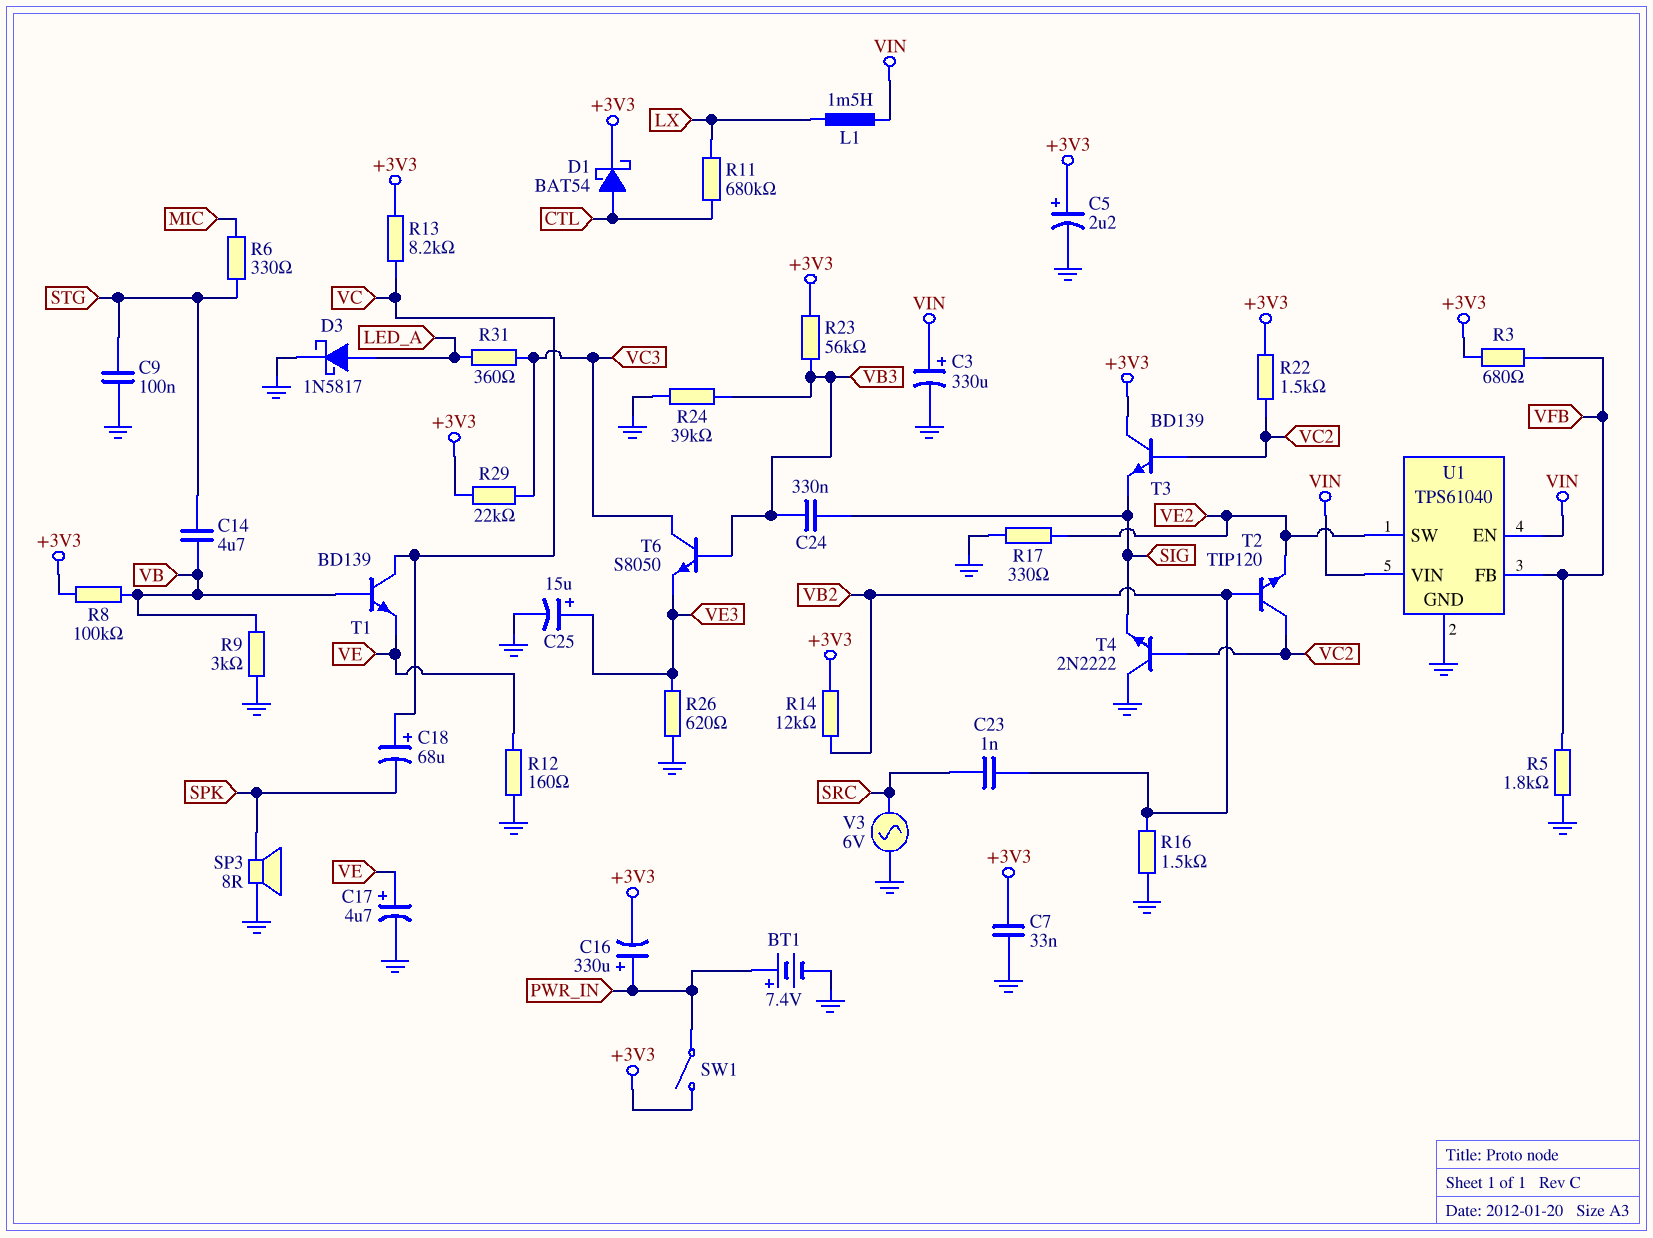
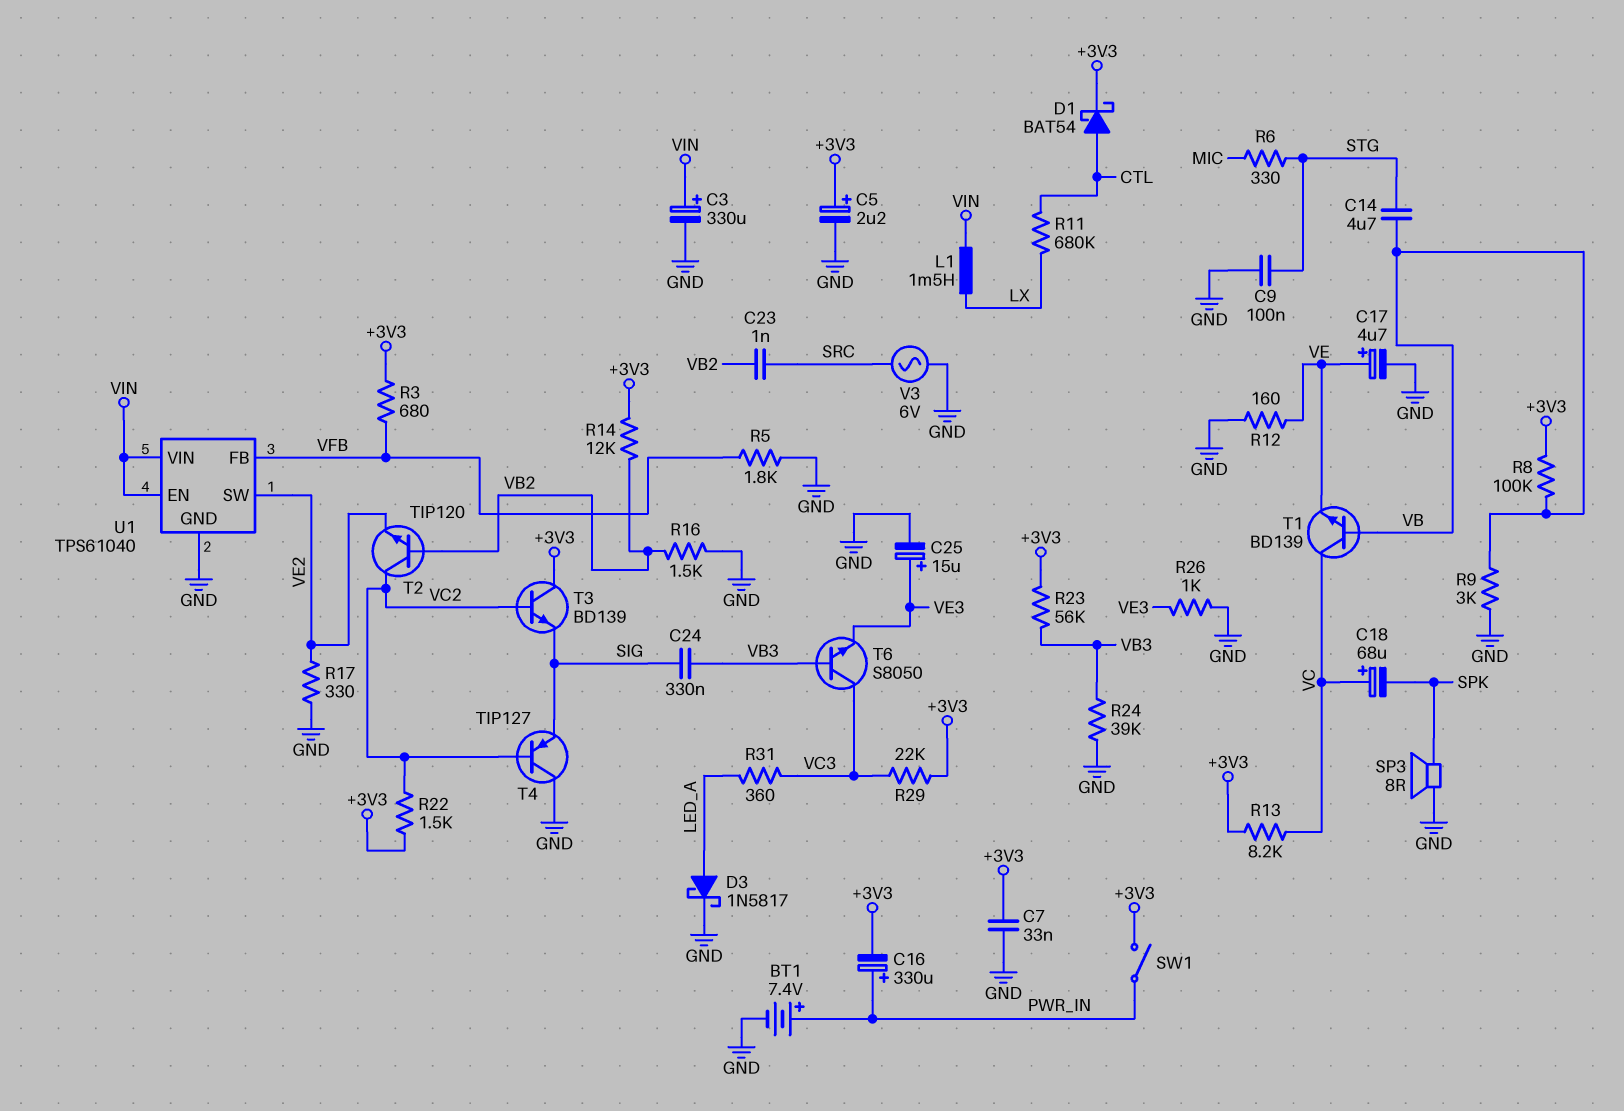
R26: 620 (GND, VE3) -> 1k (GND, VE3)
T4: NPN 2N2222 (B VC2, C GND, E SIG) -> PNP TIP127 (B VC2, C GND, E SIG)

